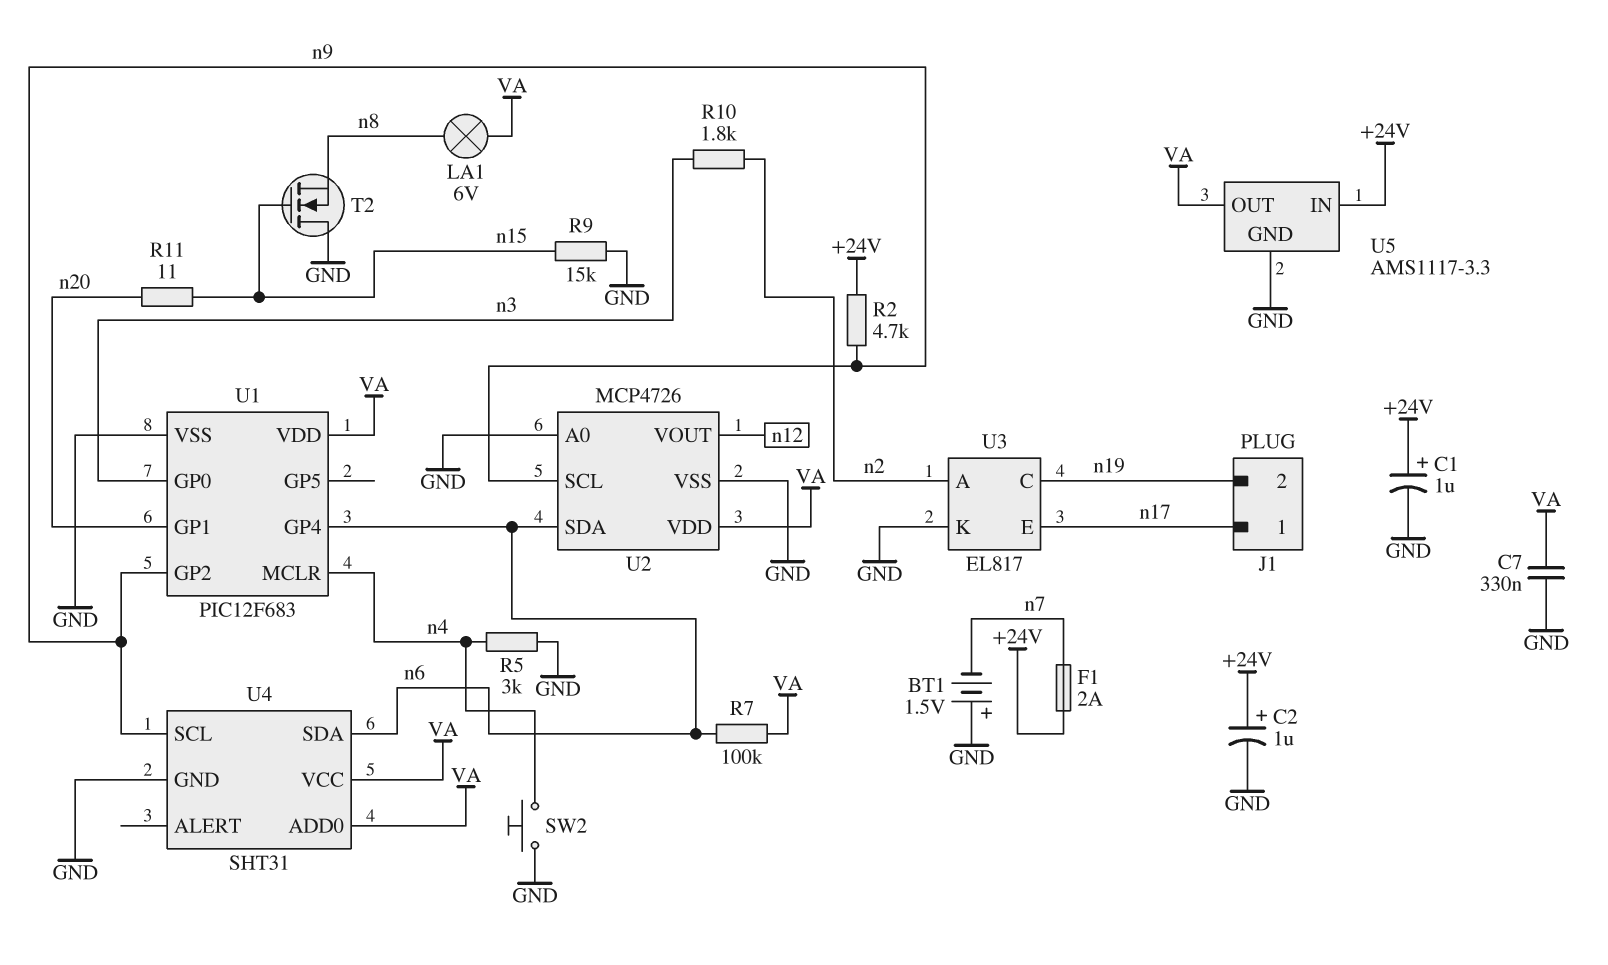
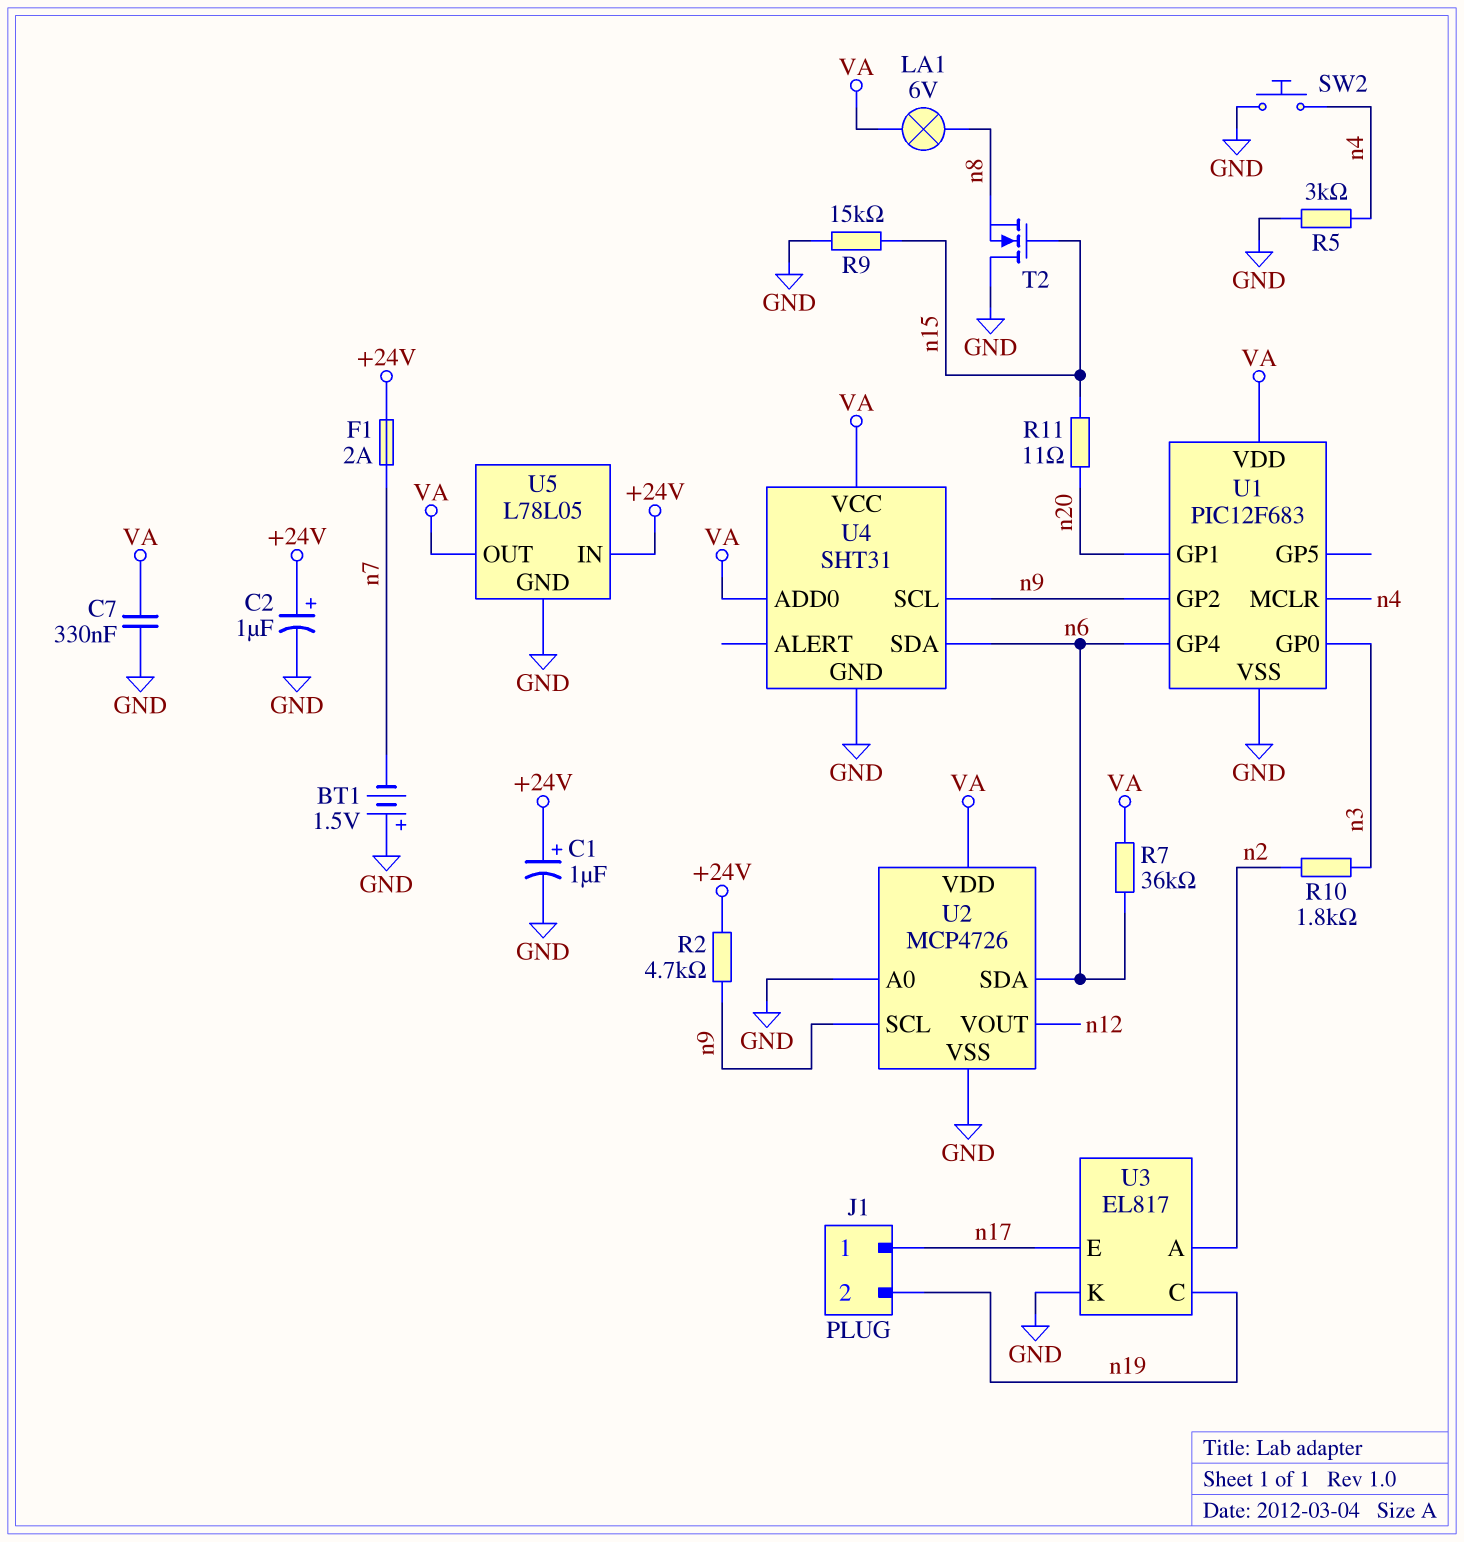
R7: 100k (VA, n6) -> 36k (VA, n6)
U5: AMS1117-3.3 -> L78L05

